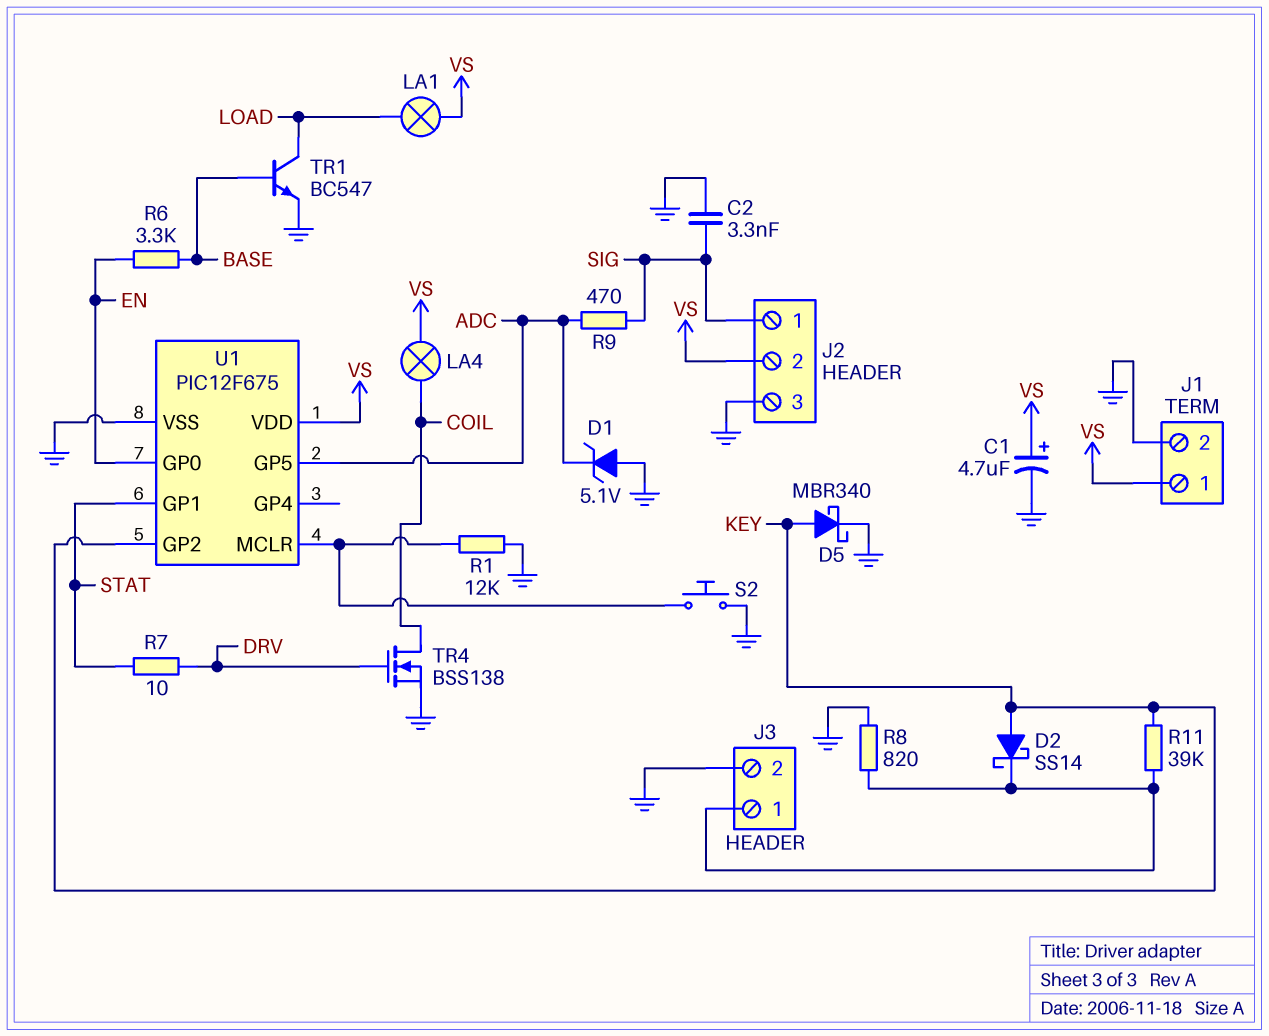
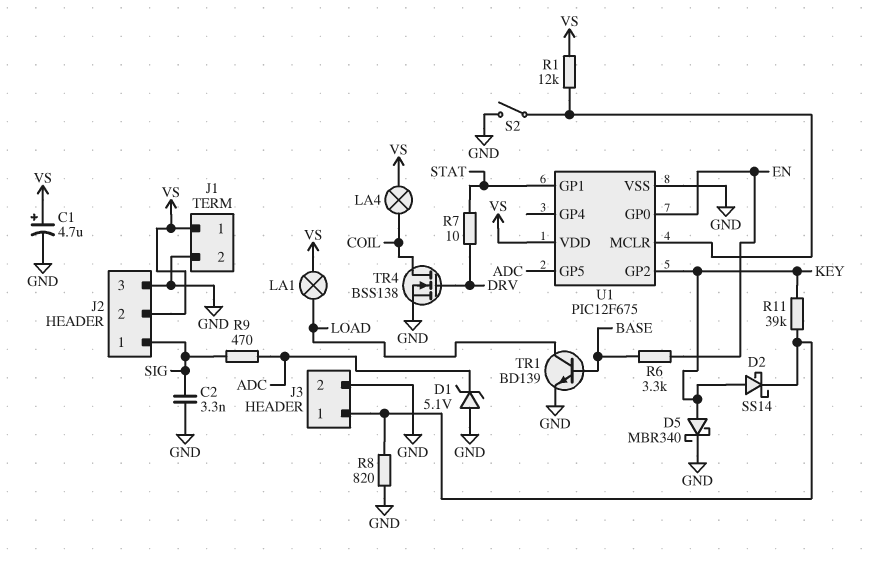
R1: 12k (GND, U1/MCLR) -> 12k (U1/MCLR, VS)
S2: button (GND, U1/MCLR) -> switch (GND, U1/MCLR)
TR1: NPN BC547 (B BASE, C LOAD, E GND) -> NPN BD139 (B BASE, C LOAD, E GND)

